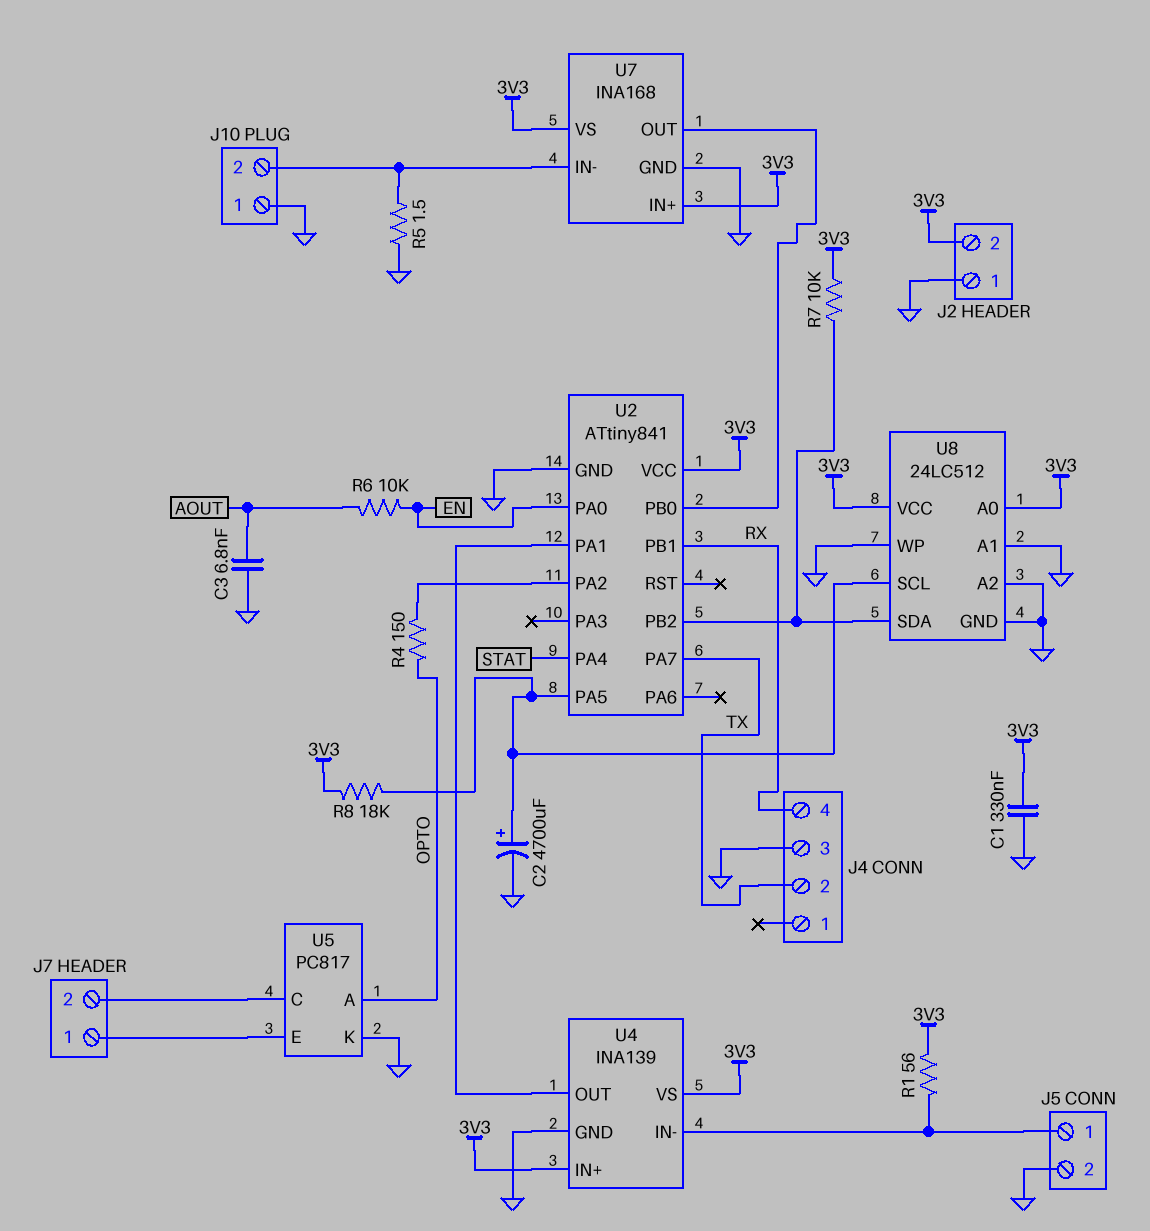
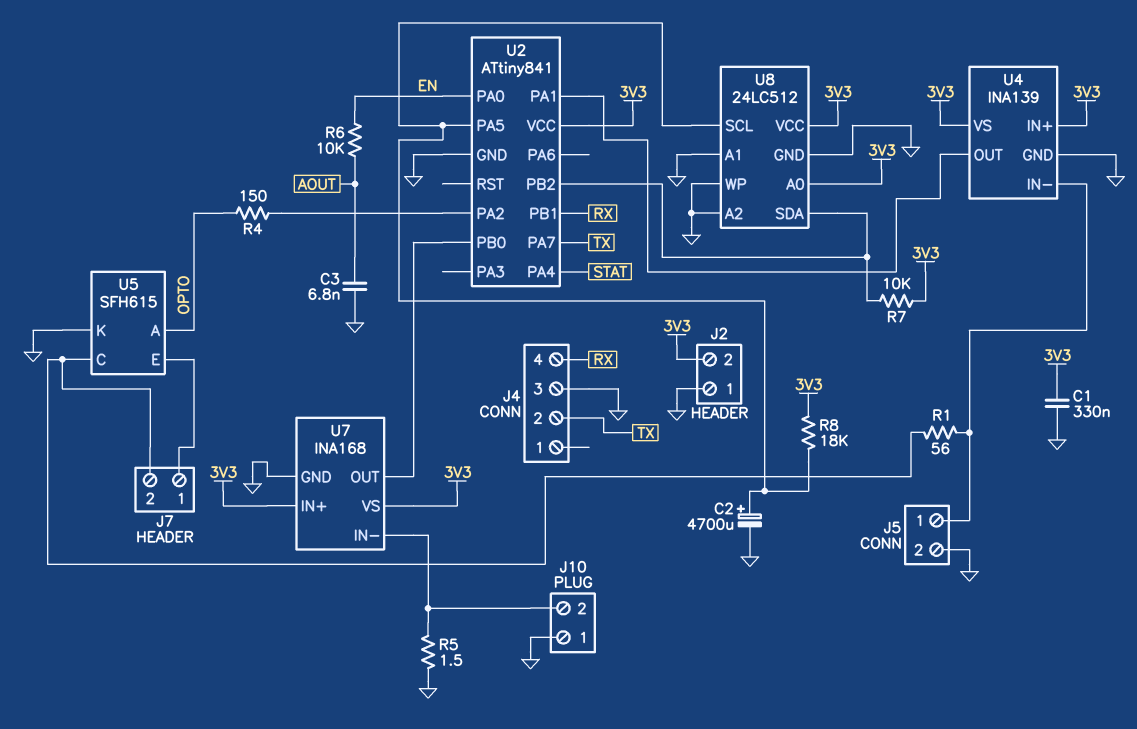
R1: 56 (3V3, J5/1) -> 56 (J5/1, J7/2)
U5: PC817 -> SFH615

